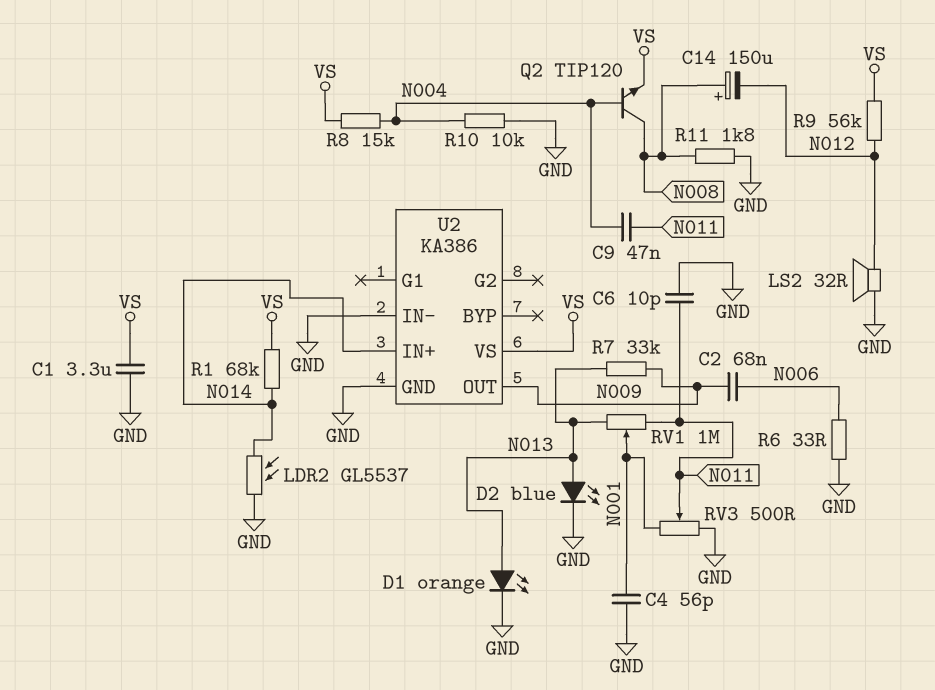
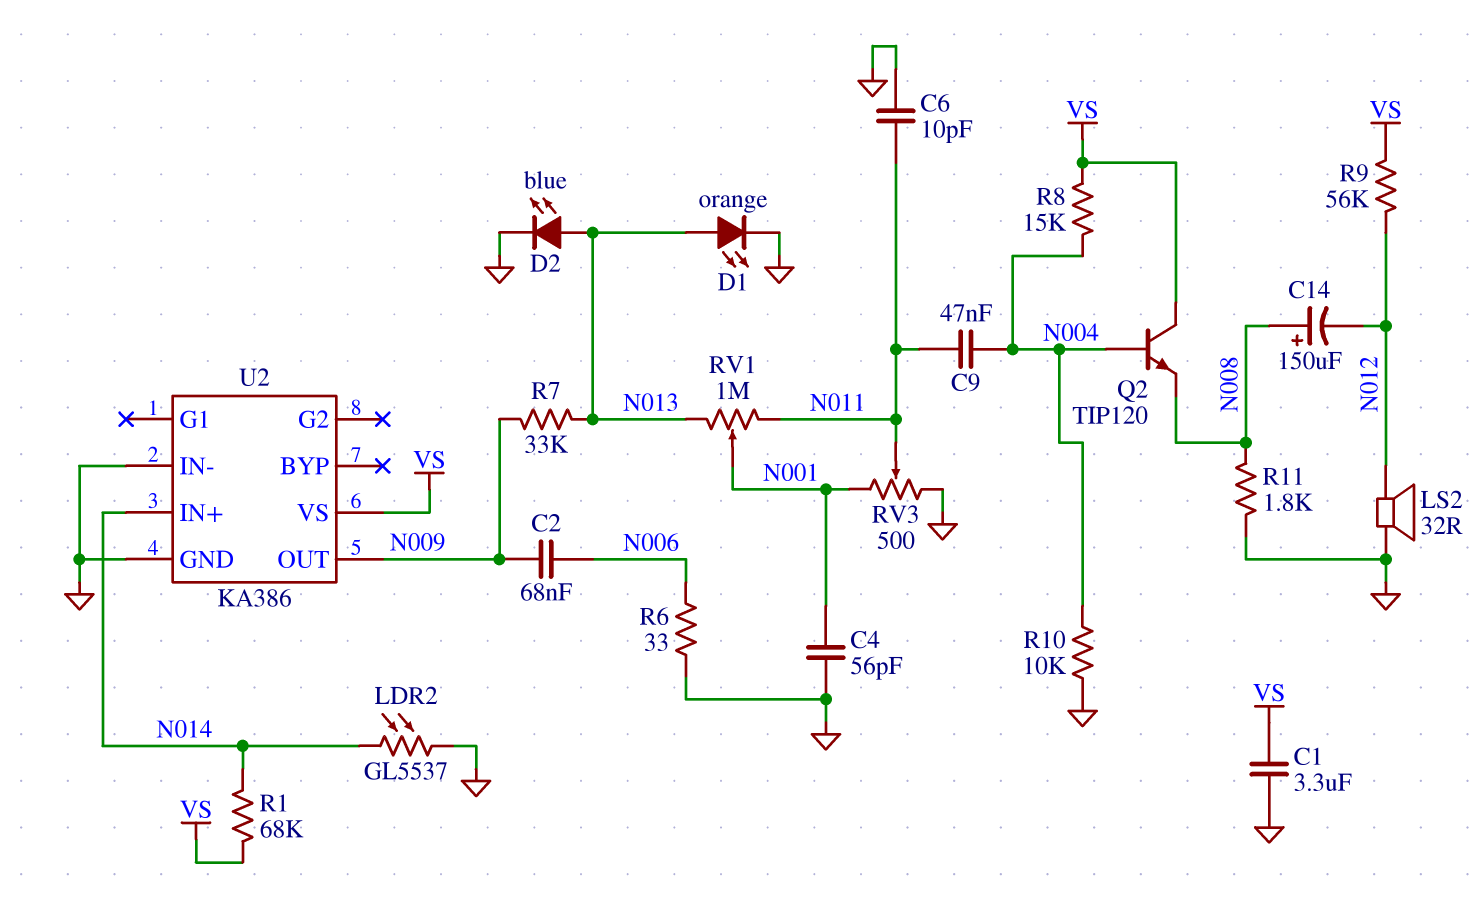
Q2: NPN TIP120 (B N004, C N008, E VS) -> NPN TIP120 (B N004, C VS, E N008)

